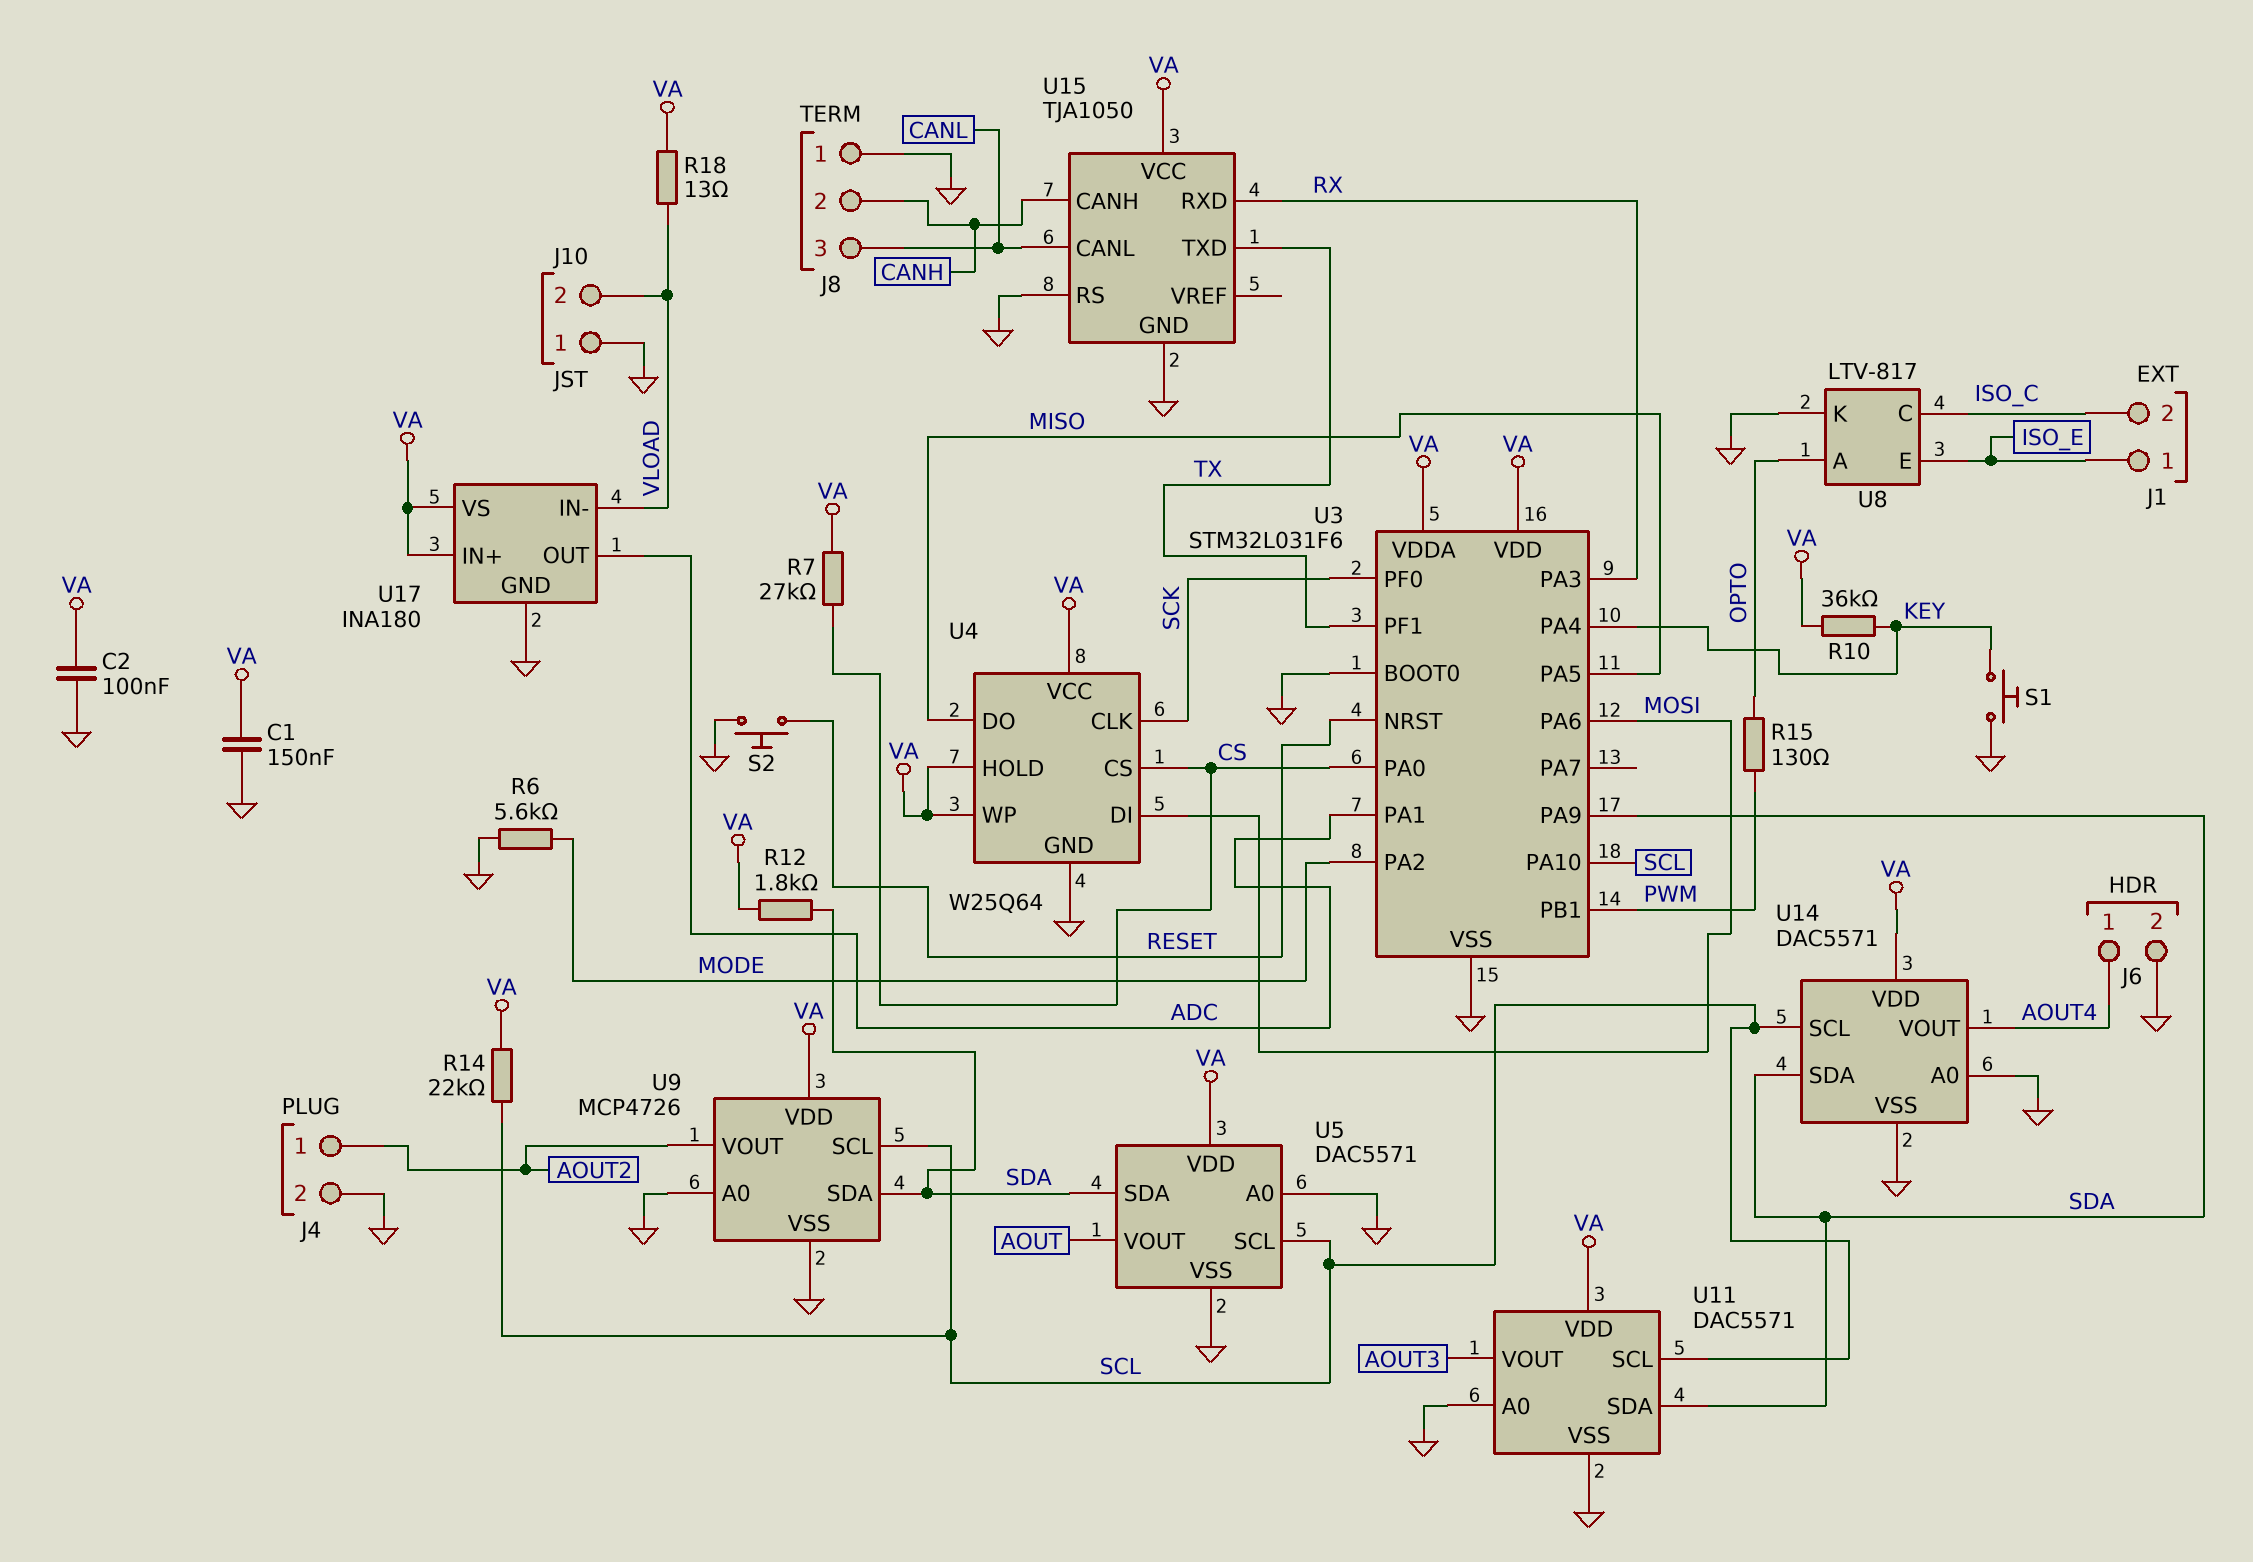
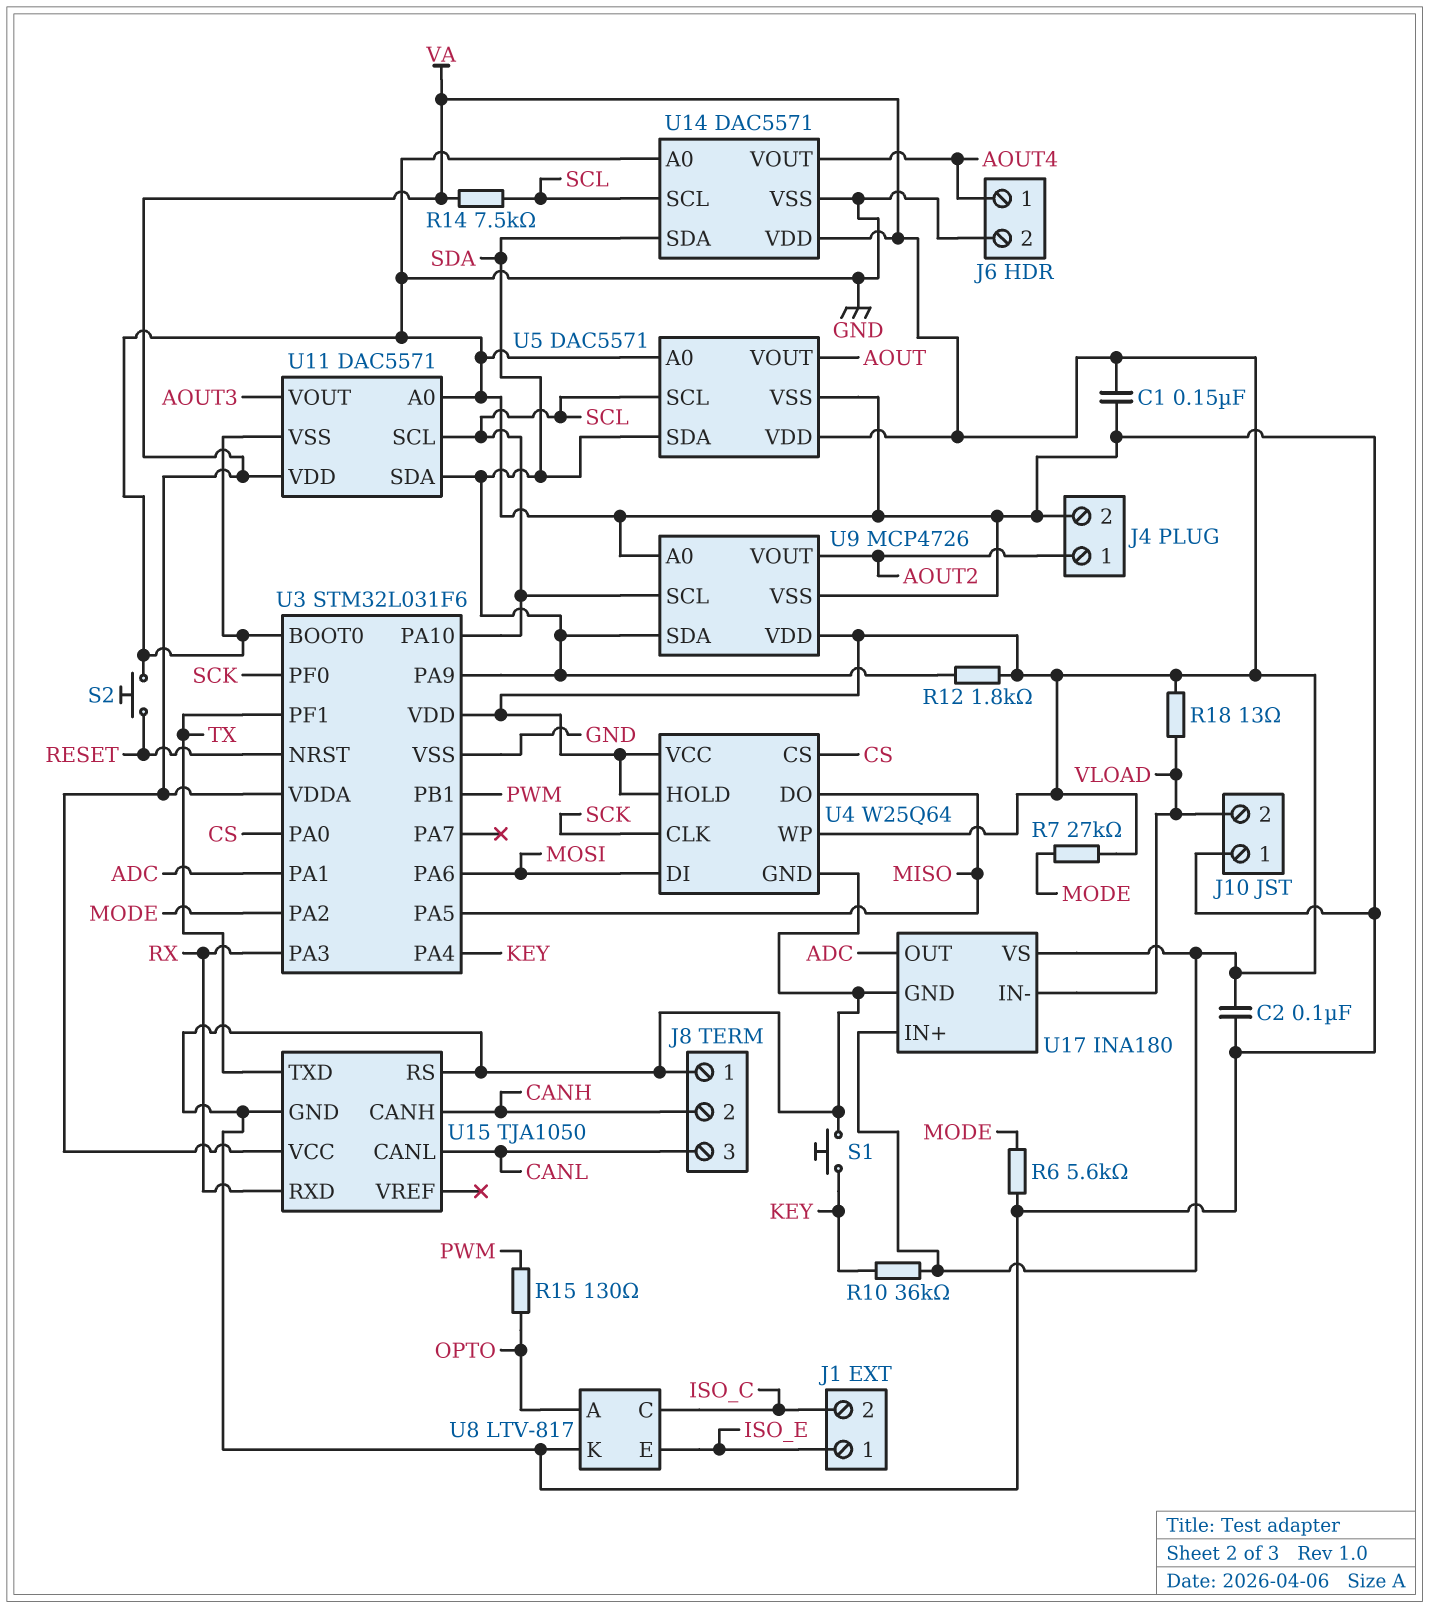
R7: 27k (CS, VA) -> 27k (MODE, VA)
R14: 22k (SCL, VA) -> 7.5k (SCL, VA)

